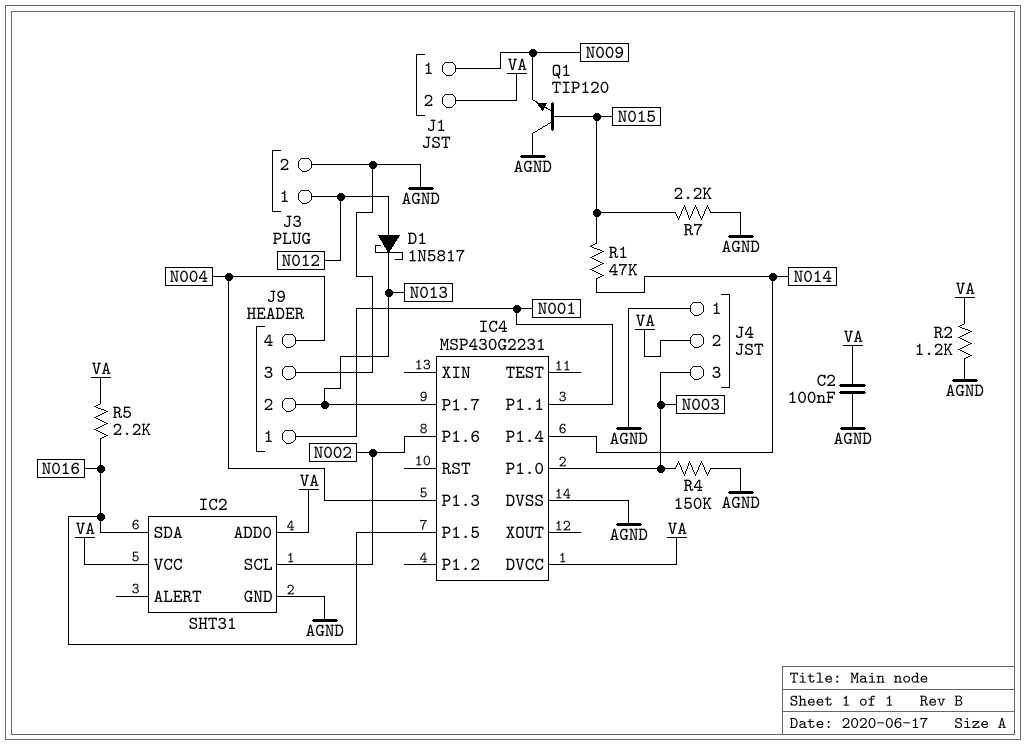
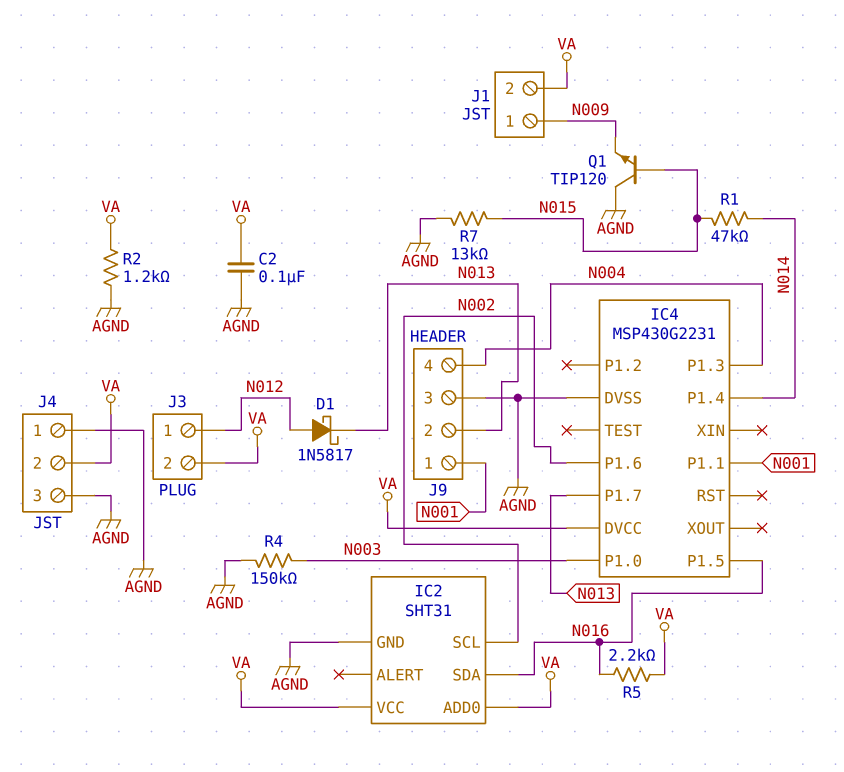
J3 pin 2: AGND -> VA
J4 pin 3: N003 -> AGND
R7: 2.2k (AGND, N015) -> 13k (AGND, N015)

